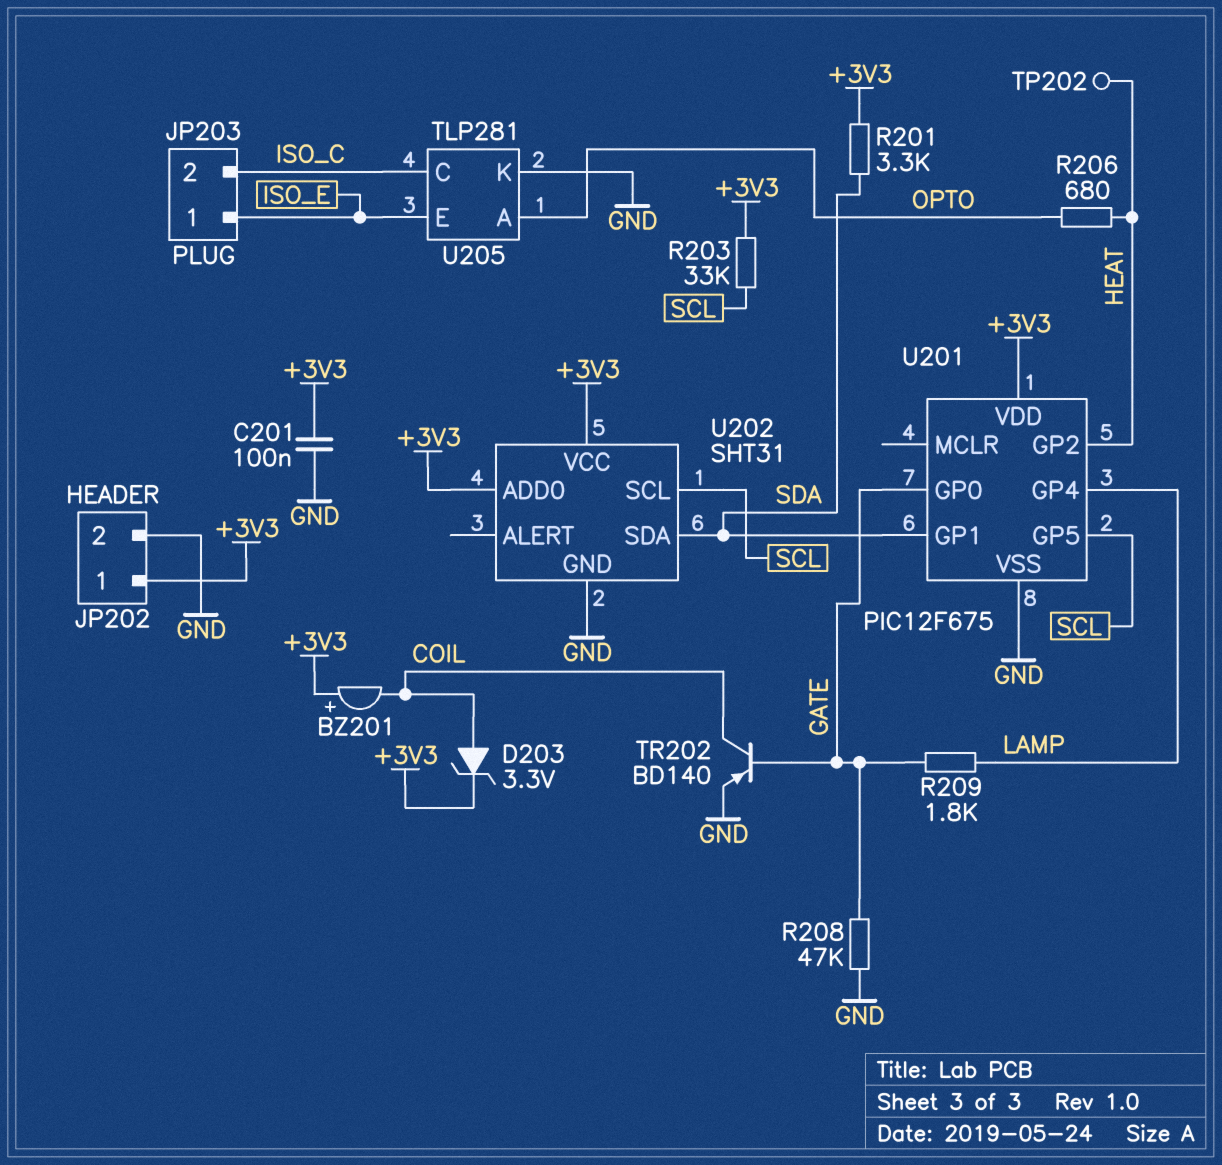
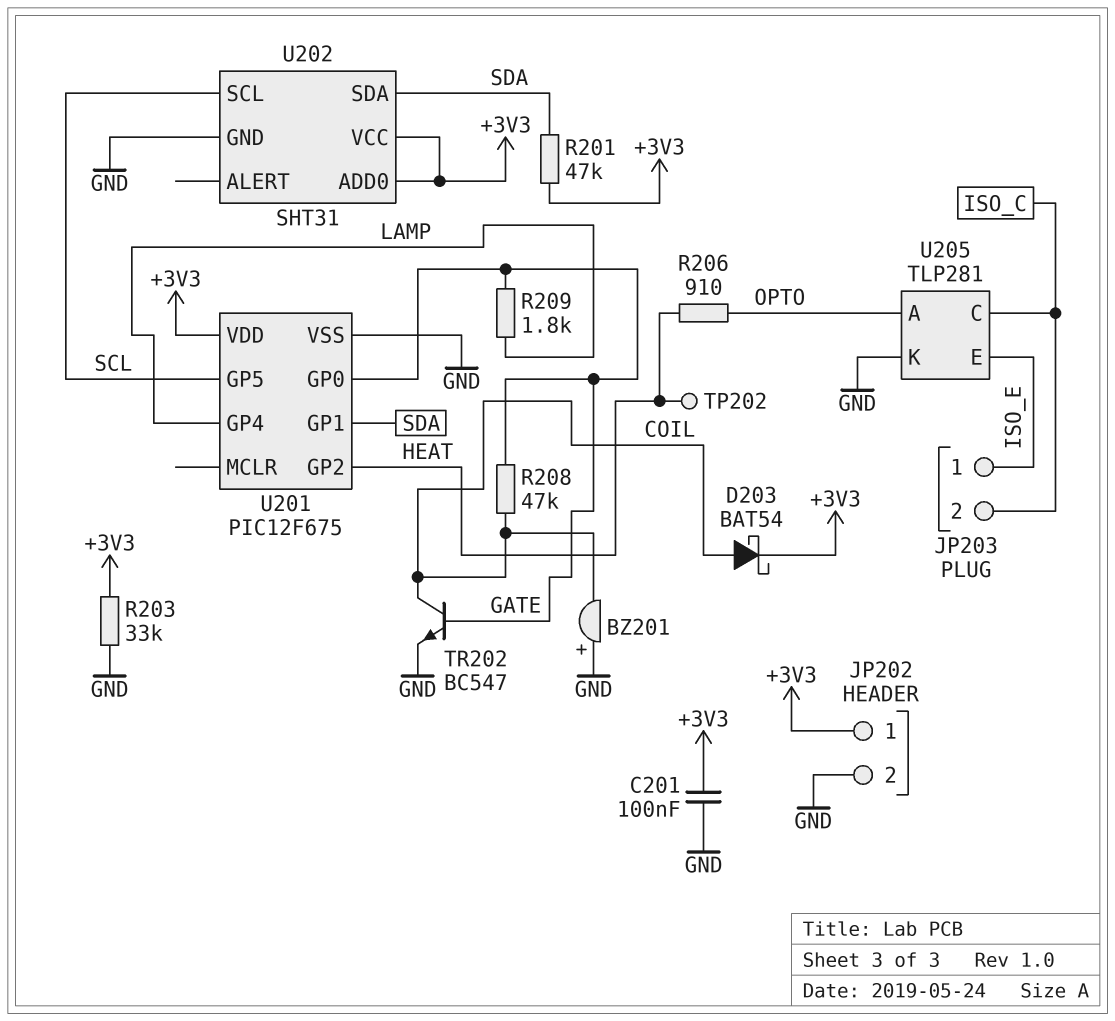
BZ201: buzzer (plus +3V3, minus COIL) -> buzzer (plus GND, minus COIL)
D203: zener 3.3V (A COIL, K +3V3) -> schottky BAT54 (A COIL, K +3V3)
R201: 3.3k (+3V3, SDA) -> 47k (+3V3, SDA)
R203: 33k (+3V3, SCL) -> 33k (+3V3, GND)
R206: 680 (HEAT, OPTO) -> 910 (HEAT, OPTO)
R208: 47k (GATE, GND) -> 47k (COIL, GATE)
TR202: PNP BD140 (B GATE, C COIL, E GND) -> NPN BC547 (B GATE, C COIL, E GND)

